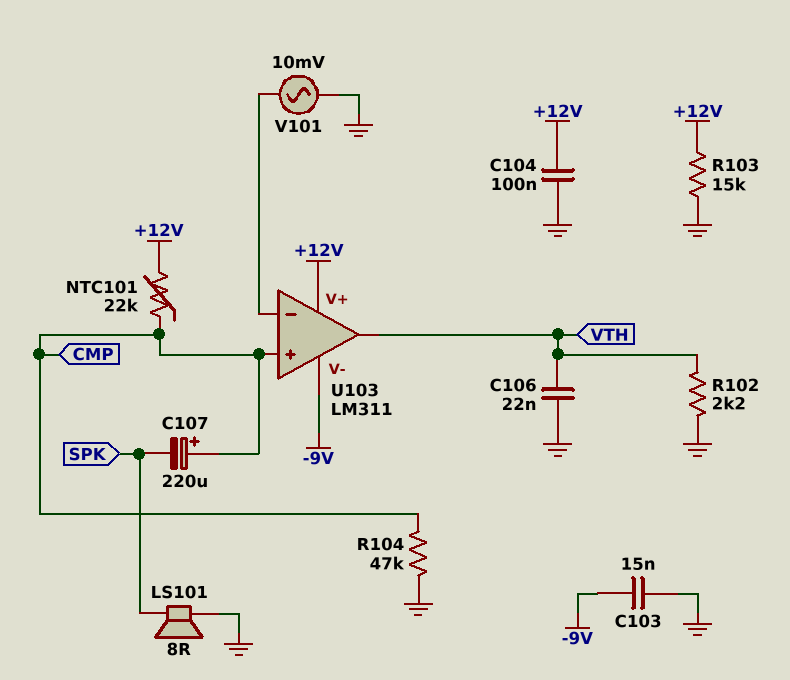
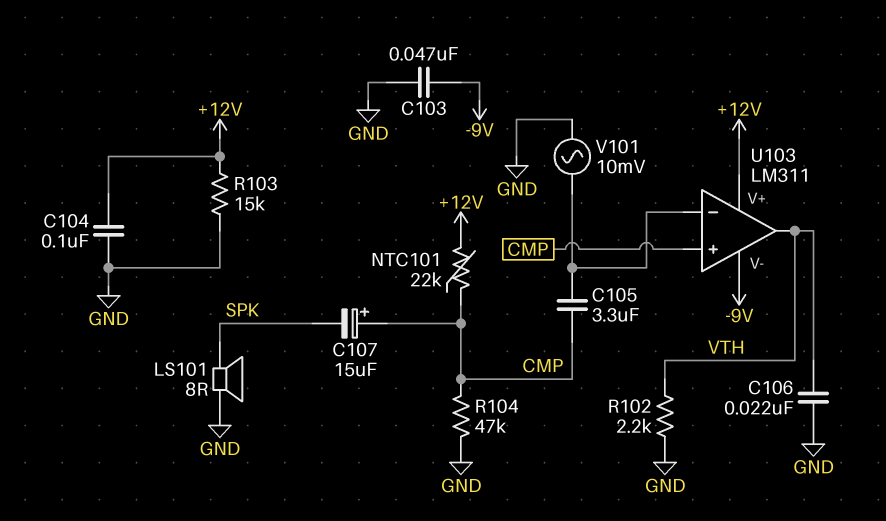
C103: 15nF (-9V, GND) -> 47nF (-9V, GND)
C105: none -> 3.3uF (CMP, U103/in-)
C107: 220uF (plus CMP, minus SPK) -> 15uF (plus CMP, minus SPK)

